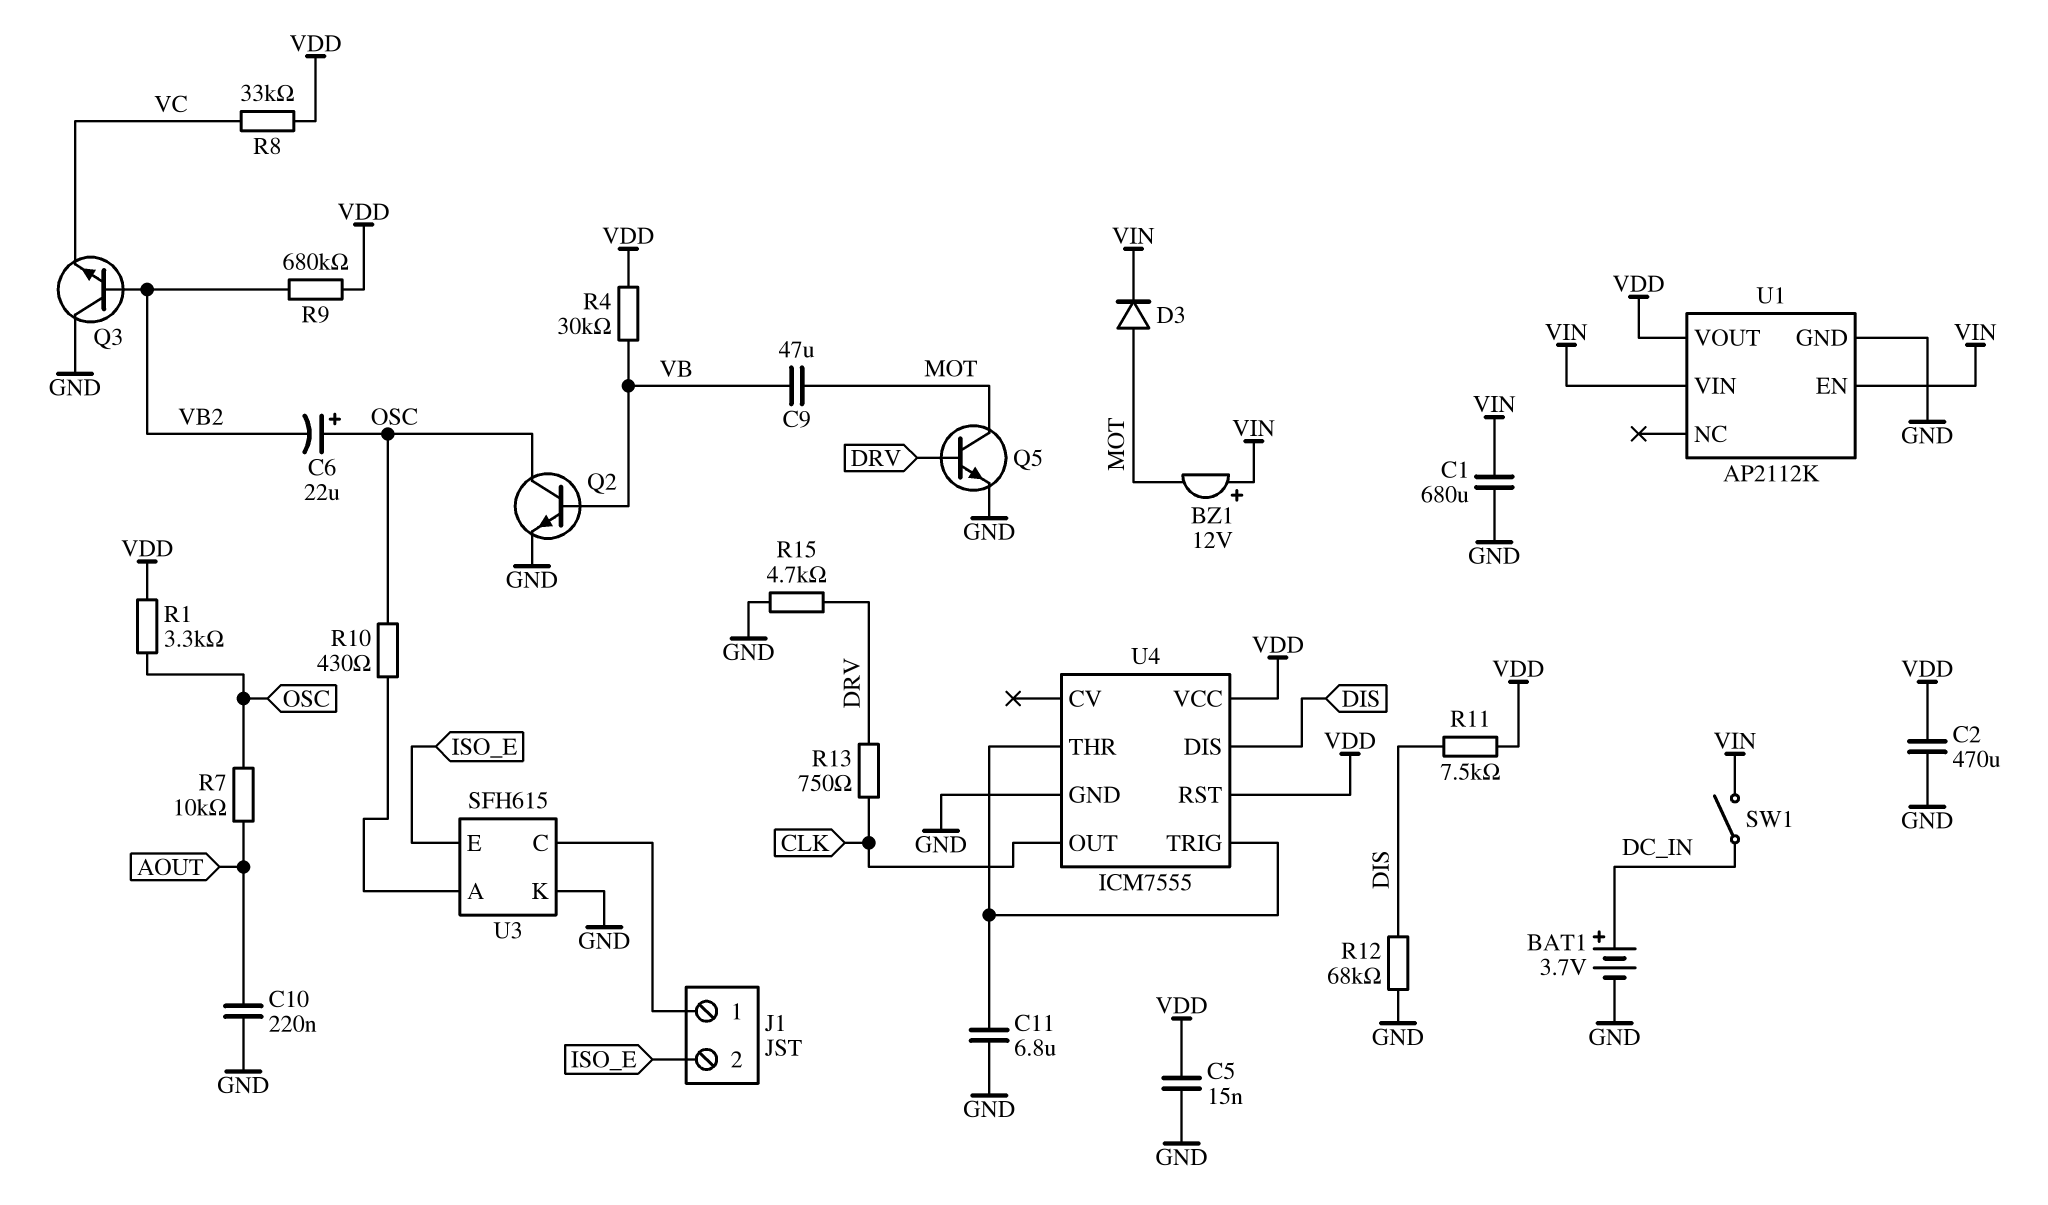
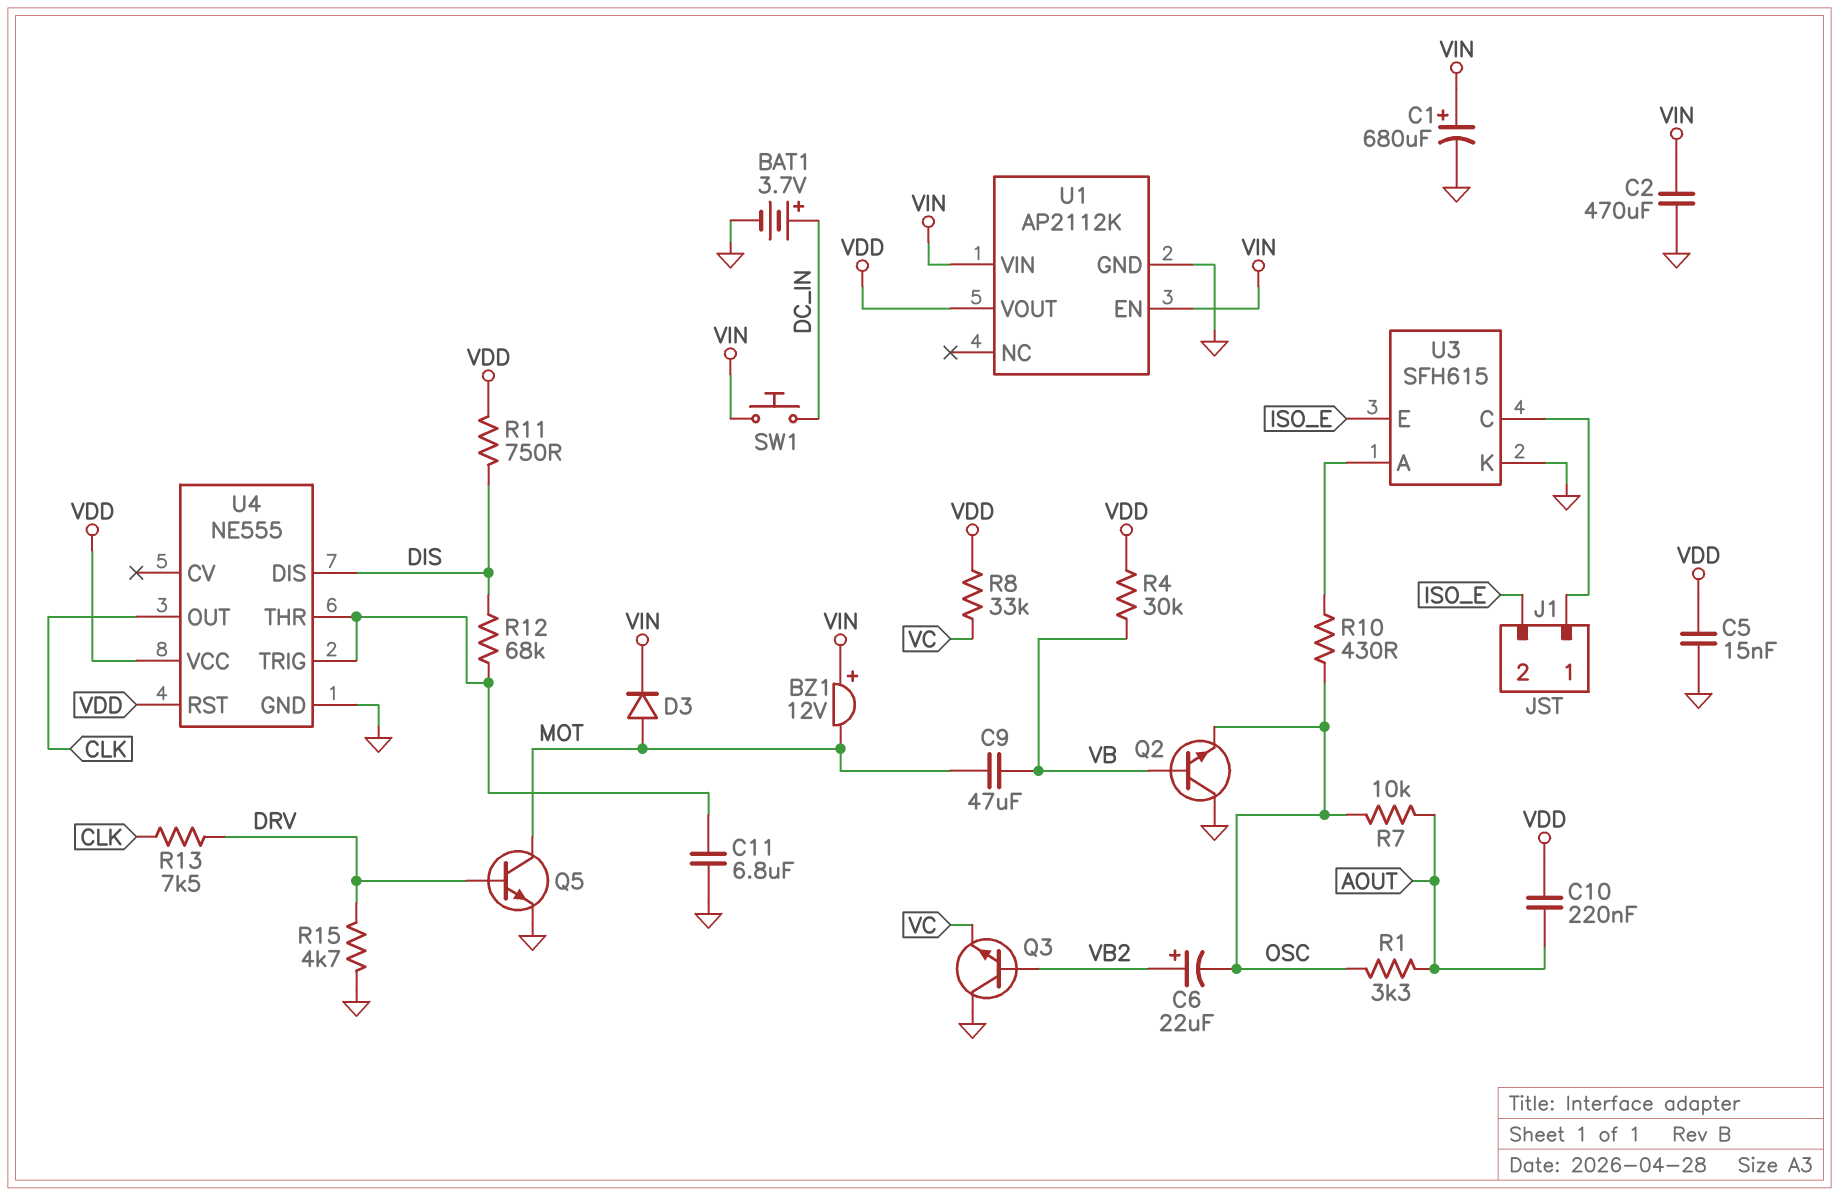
C1: 680uF (GND, VIN) -> 680uF (plus VIN, minus GND)
C2: 470uF (GND, VDD) -> 470uF (GND, VIN)
C6: 22uF (plus OSC, minus VB2) -> 22uF (plus VB2, minus OSC)
C10: 220nF (AOUT, GND) -> 220nF (AOUT, VDD)
Q2: NPN (B VB, C OSC, E GND) -> NPN (B VB, C GND, E OSC)
R1: 3.3k (OSC, VDD) -> 3.3k (AOUT, OSC)
R9: 680k (VB2, VDD) -> none
R11: 7.5k (DIS, VDD) -> 750 (DIS, VDD)
R12: 68k (DIS, GND) -> 68k (DIS, U4/THR)
R13: 750 (CLK, DRV) -> 7.5k (CLK, DRV)
SW1: switch (DC_IN, VIN) -> button (DC_IN, VIN)
U4: ICM7555 -> NE555

